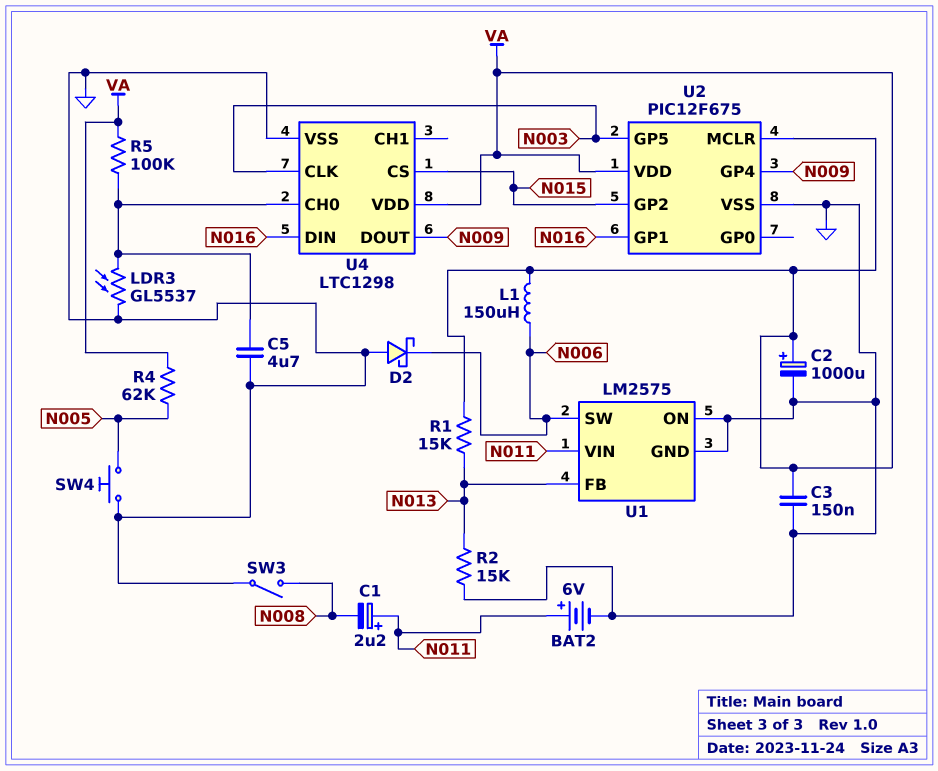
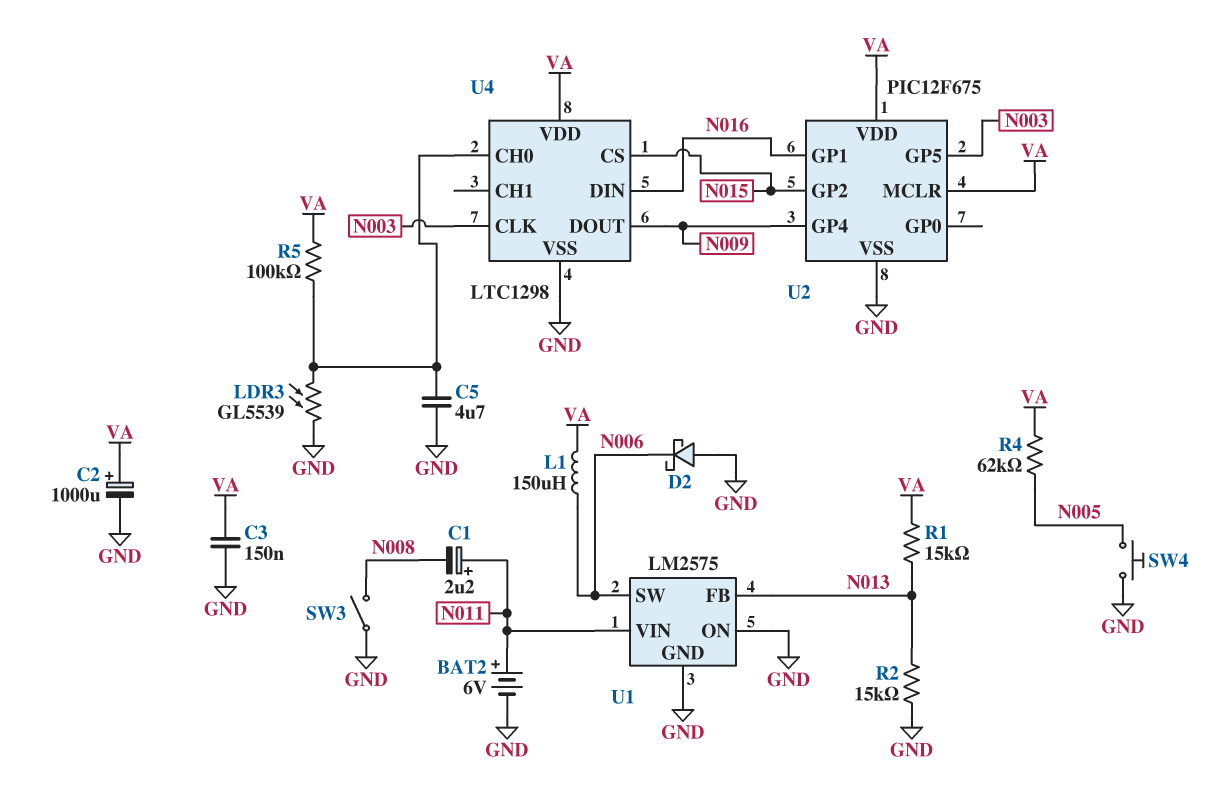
LDR3: GL5537 (GND, U4/CH0) -> GL5539 (GND, U4/CH0)

